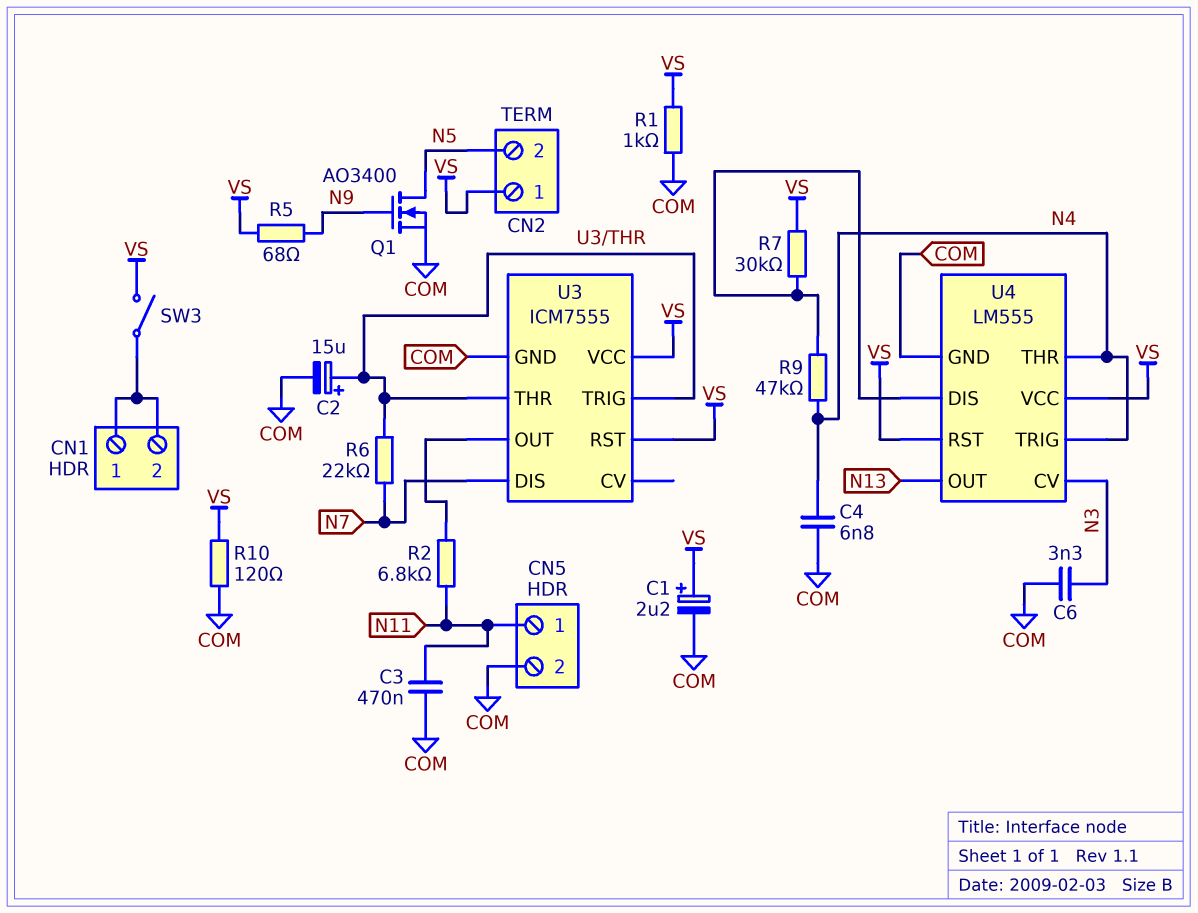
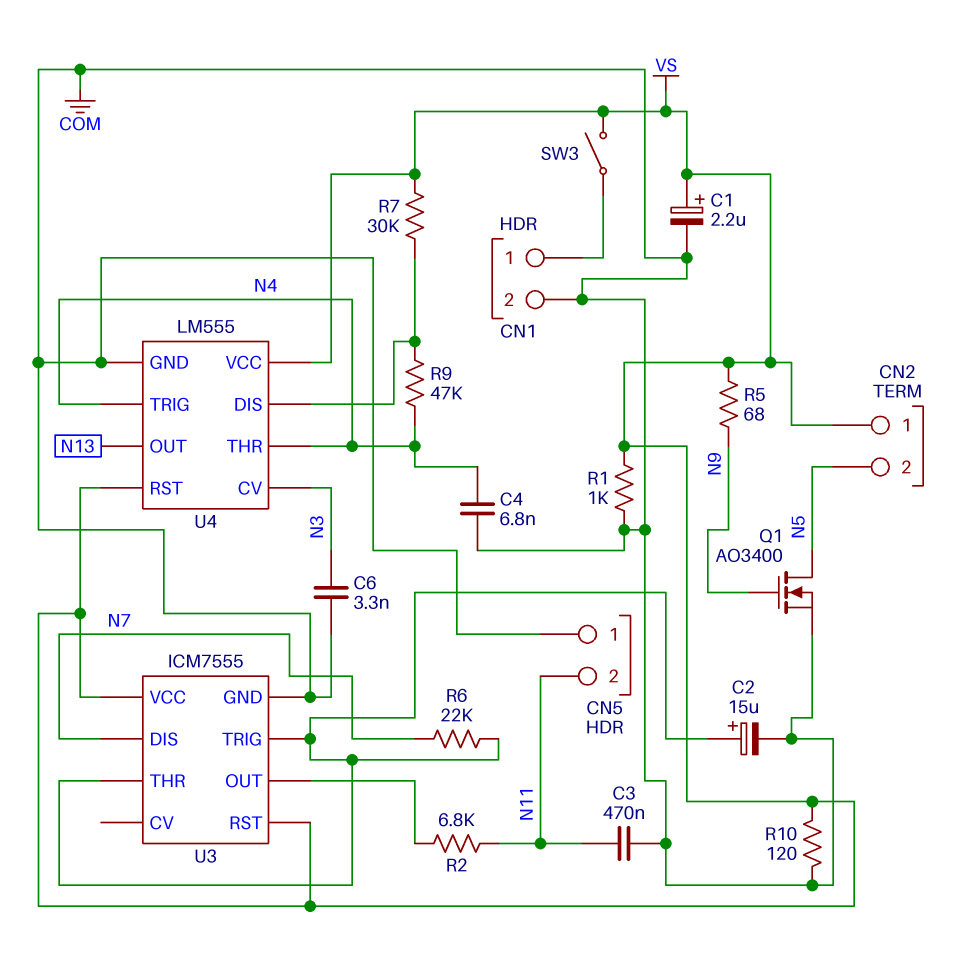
CN1 pin 2: CN1/1 -> COM
CN5 pin 1: N11 -> COM
CN5 pin 2: COM -> N11

